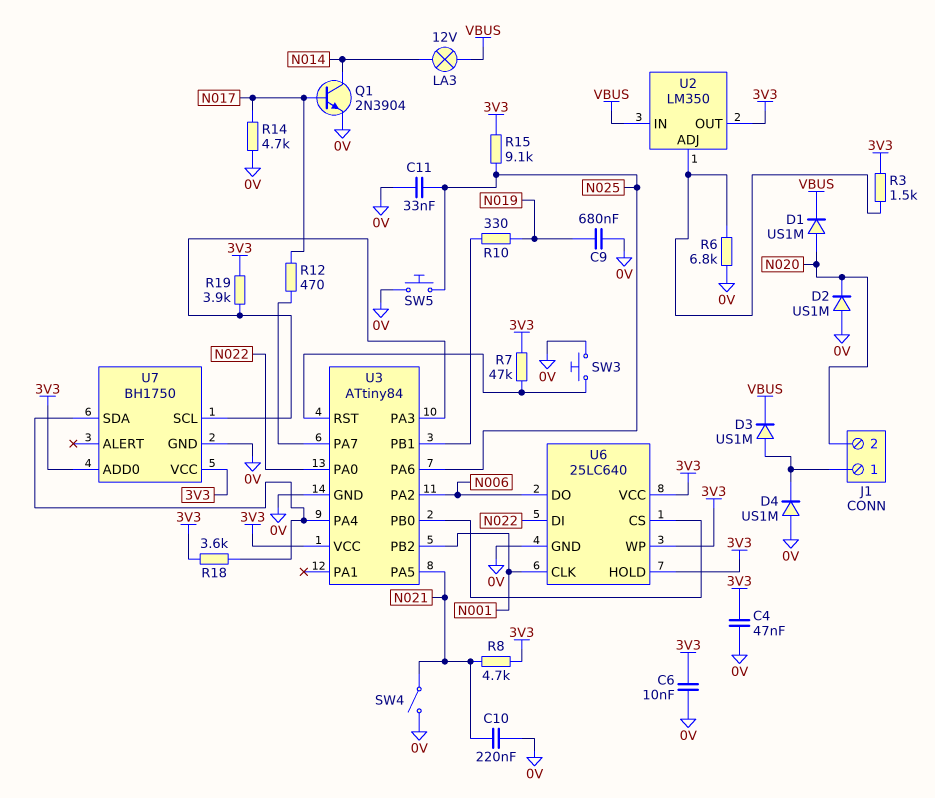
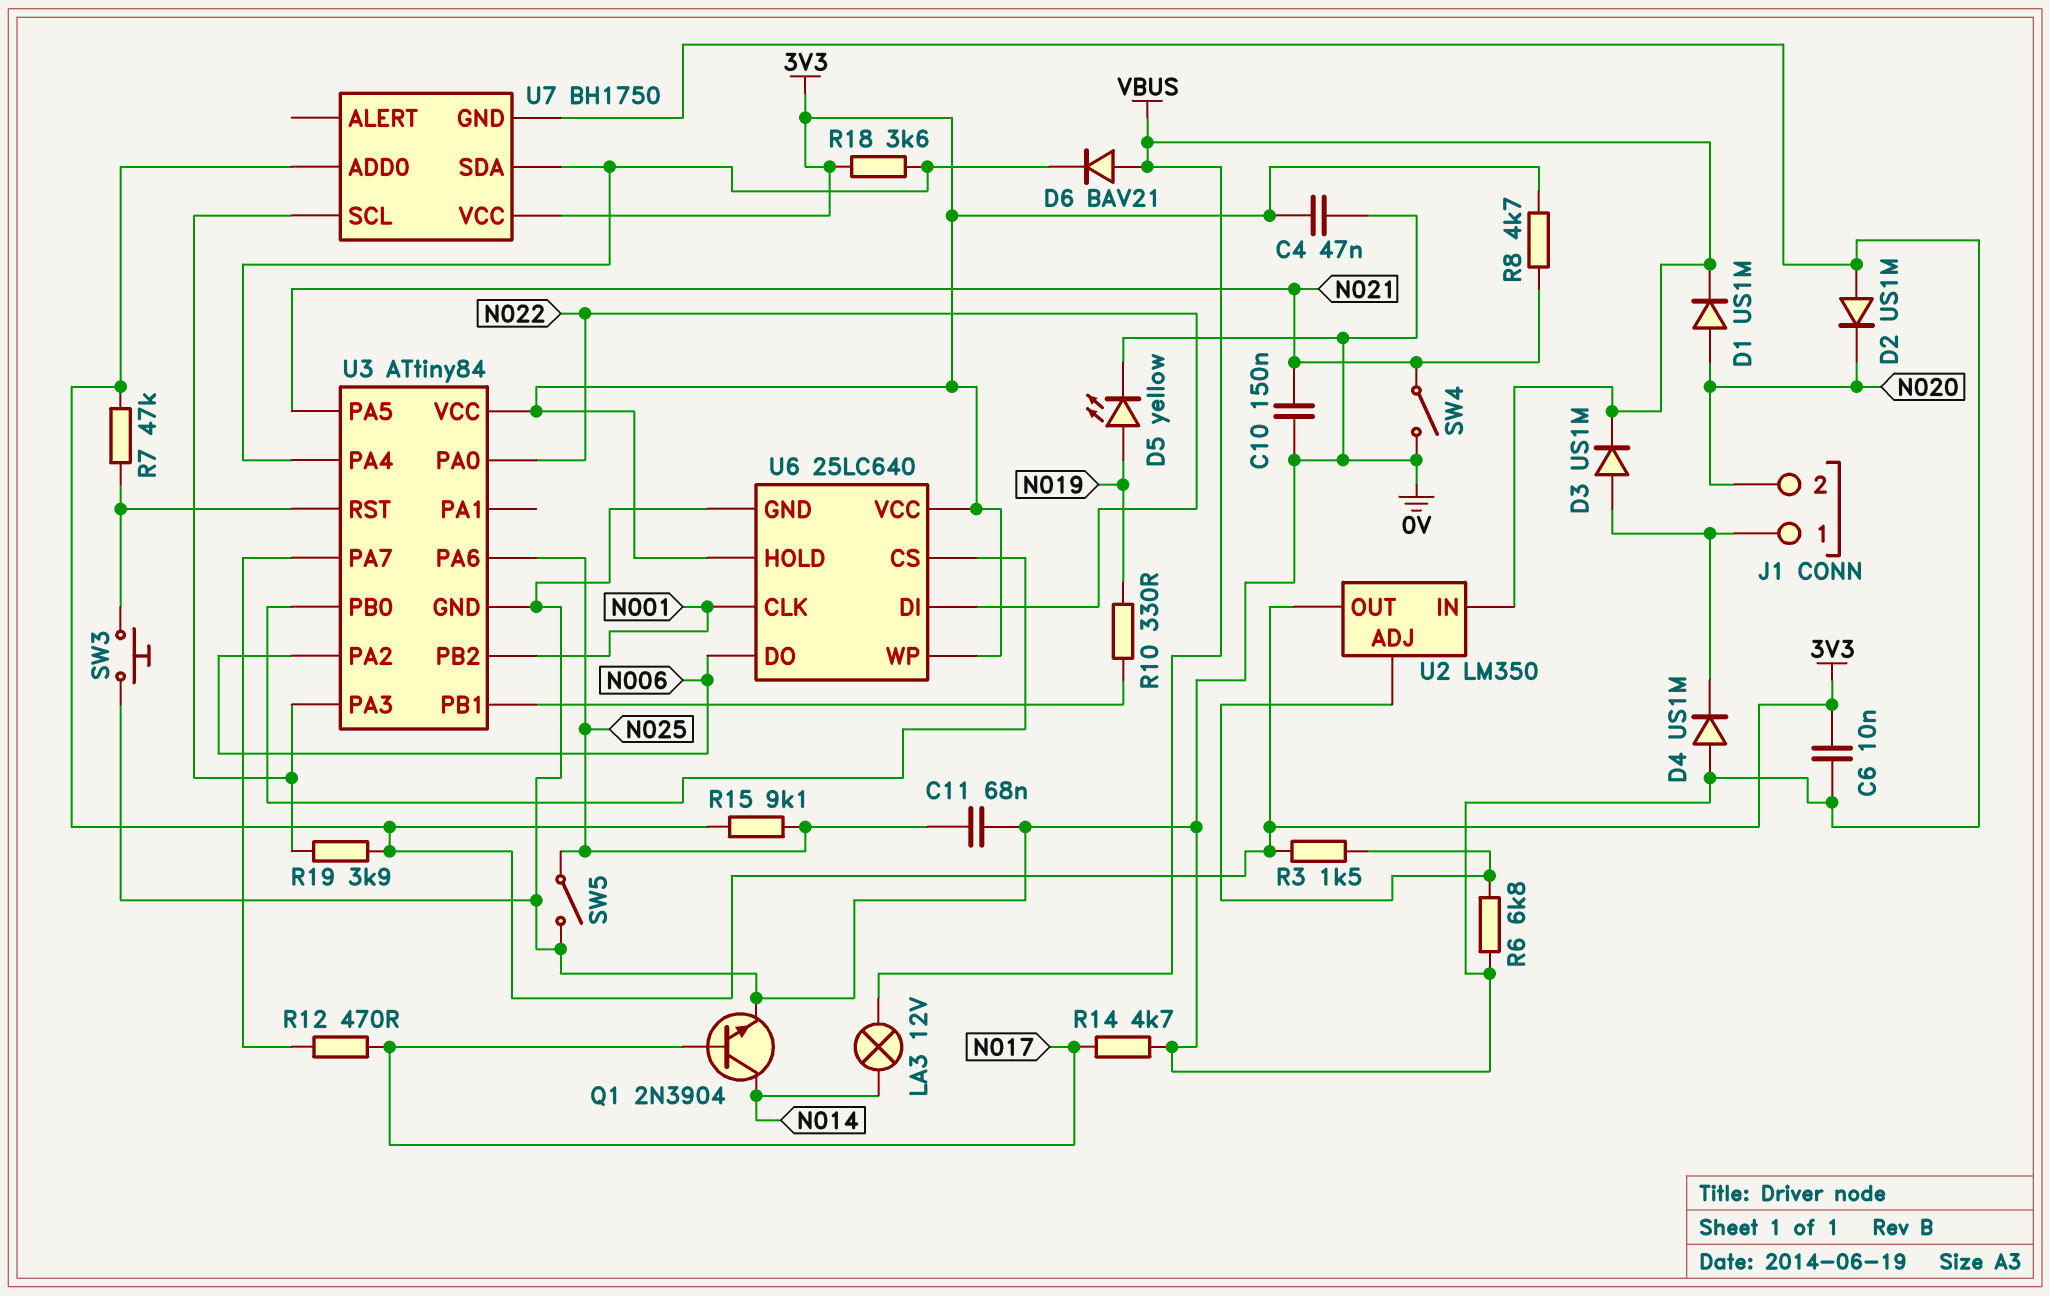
C9: 680nF (0V, N019) -> none
C10: 220nF (0V, N021) -> 150nF (0V, N021)
C11: 33nF (0V, N025) -> 68nF (0V, N025)
D5: none -> LED yellow (A N019, K 0V)
D6: none -> diode BAV21 (A VBUS, K U3/PA4)
SW5: button (0V, N025) -> switch (0V, N025)

